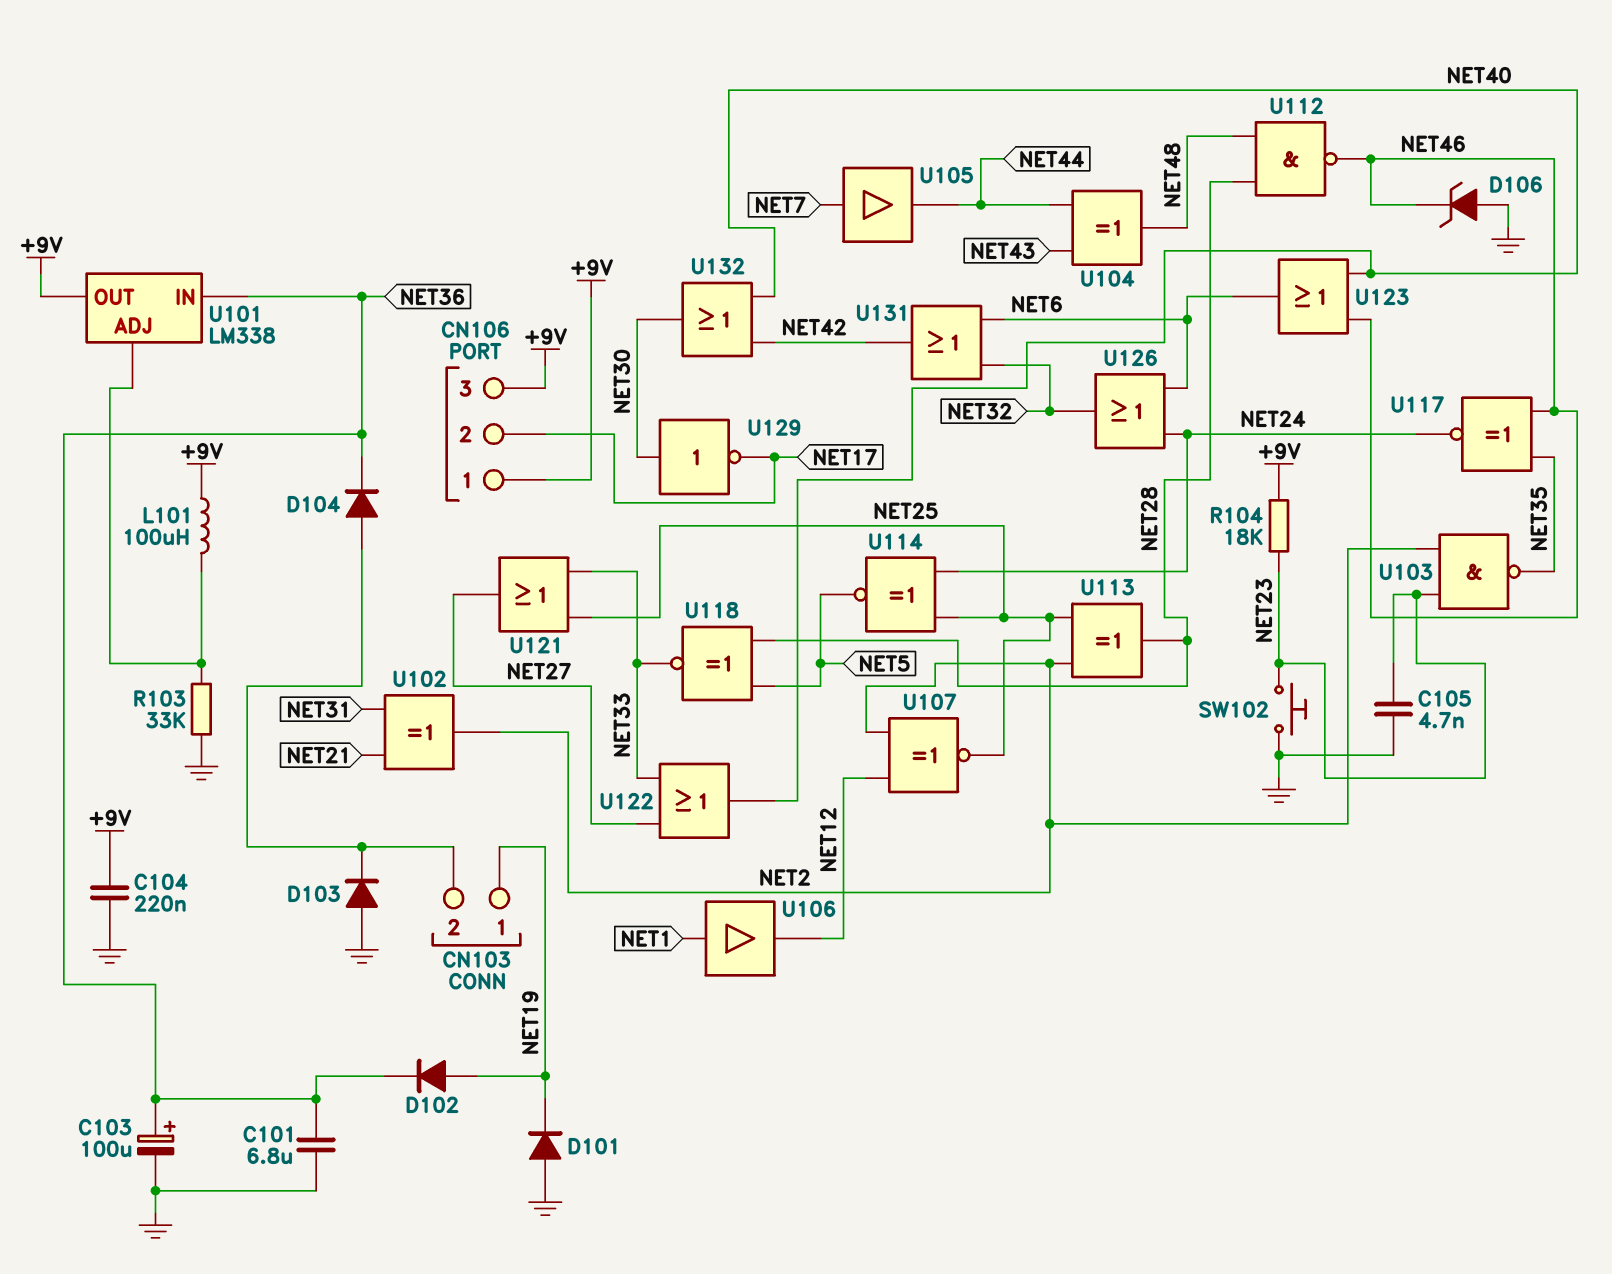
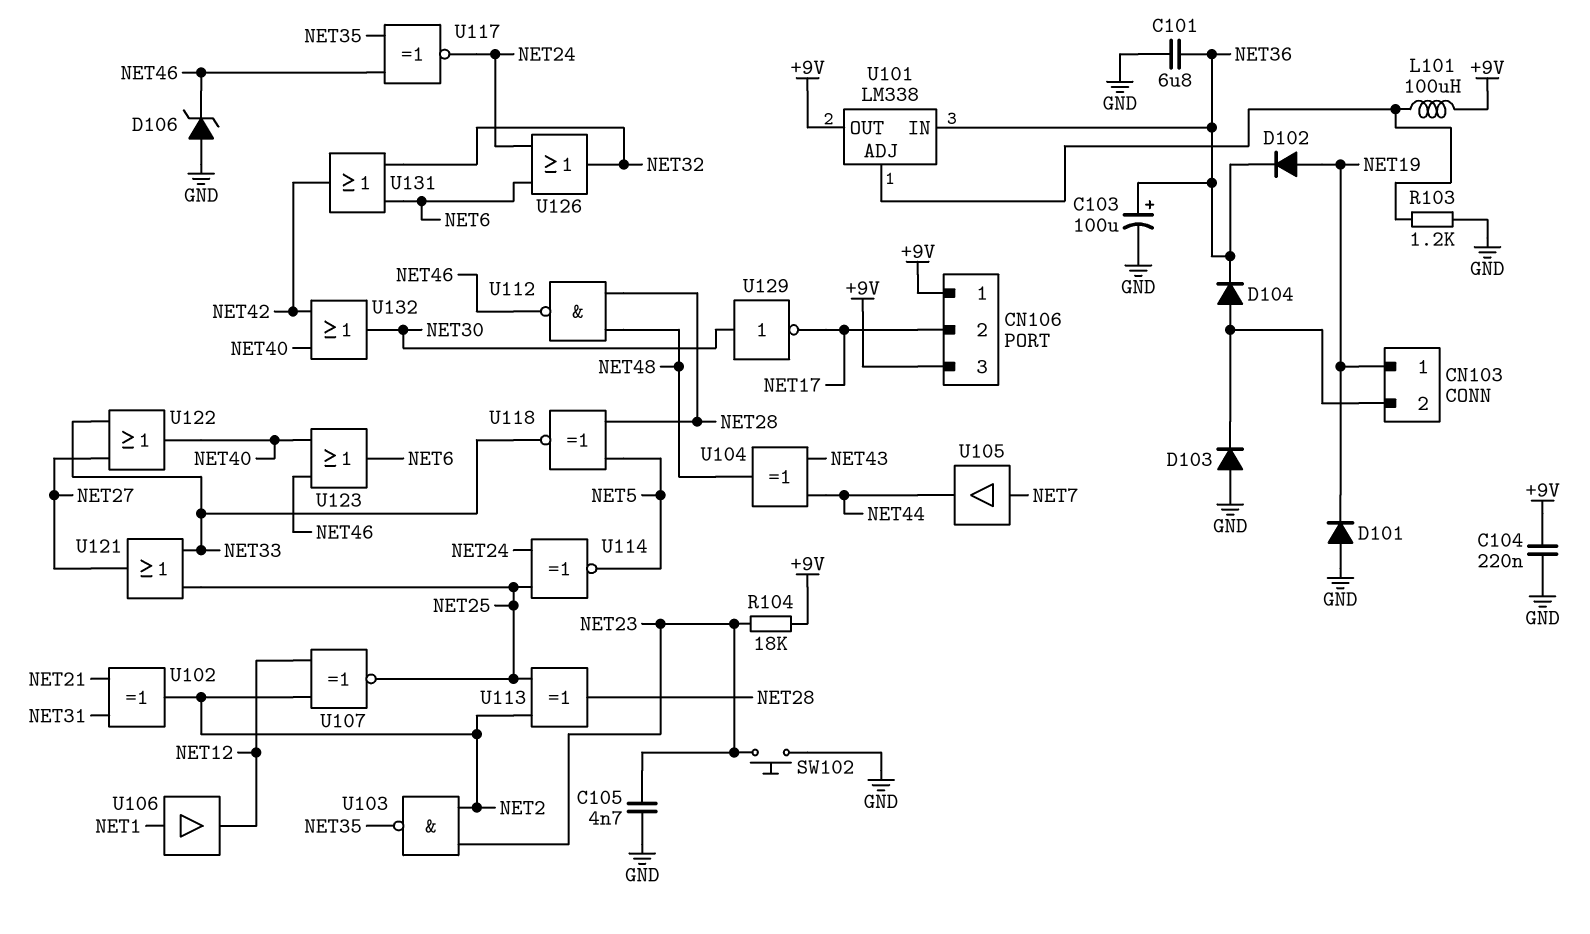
R103: 33k (GND, U101/ADJ) -> 1.2k (GND, U101/ADJ)

